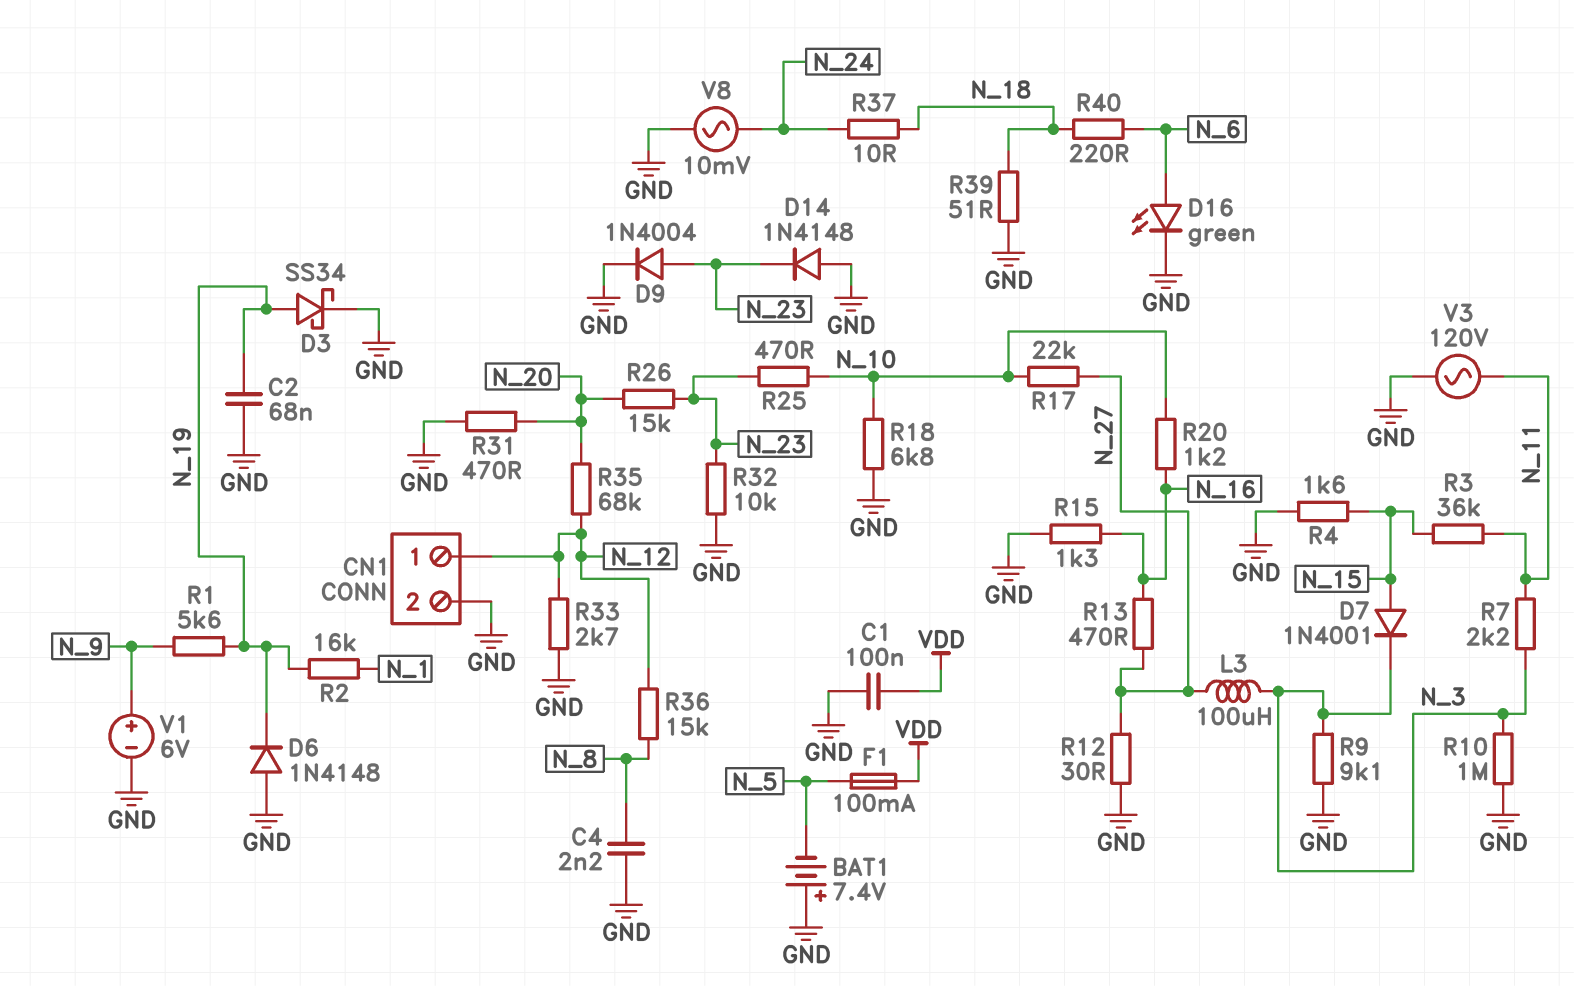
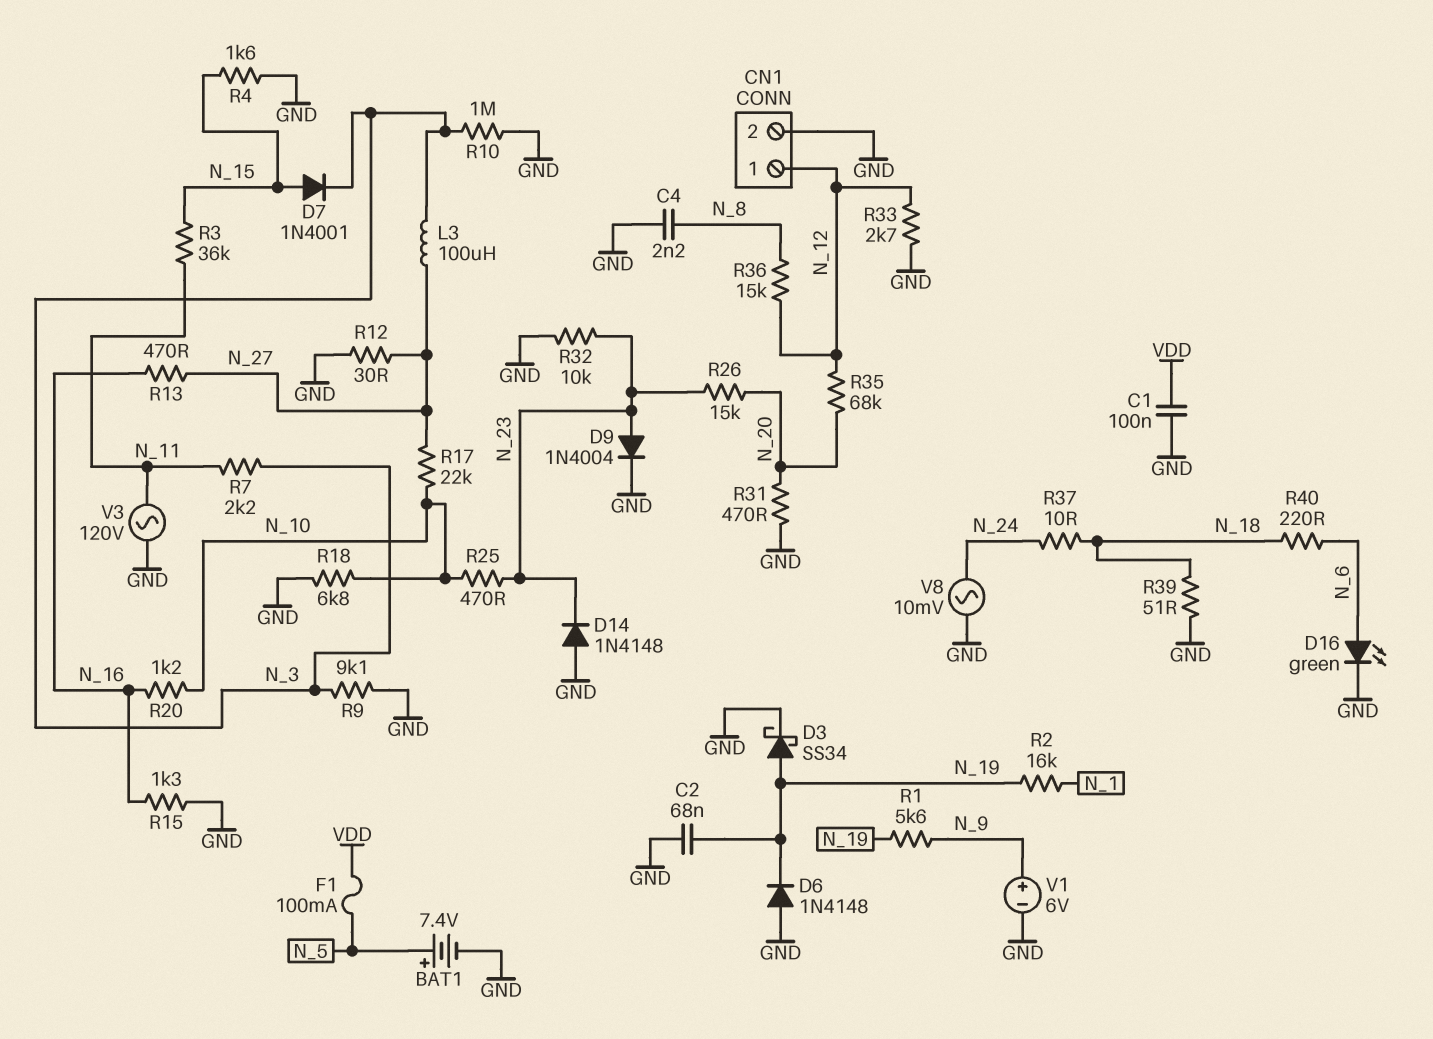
BAT1: 7.4V (plus GND, minus N_5) -> 7.4V (plus N_5, minus GND)

